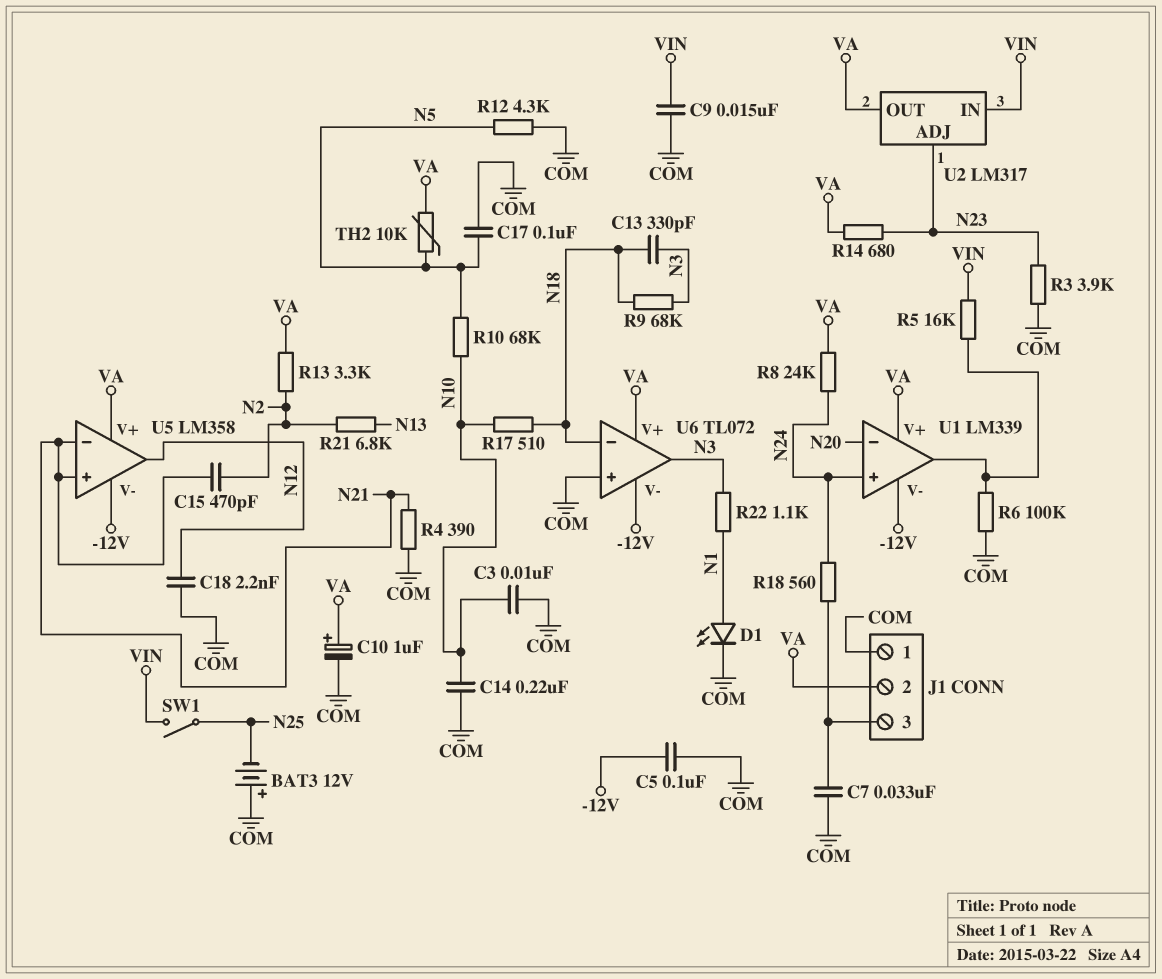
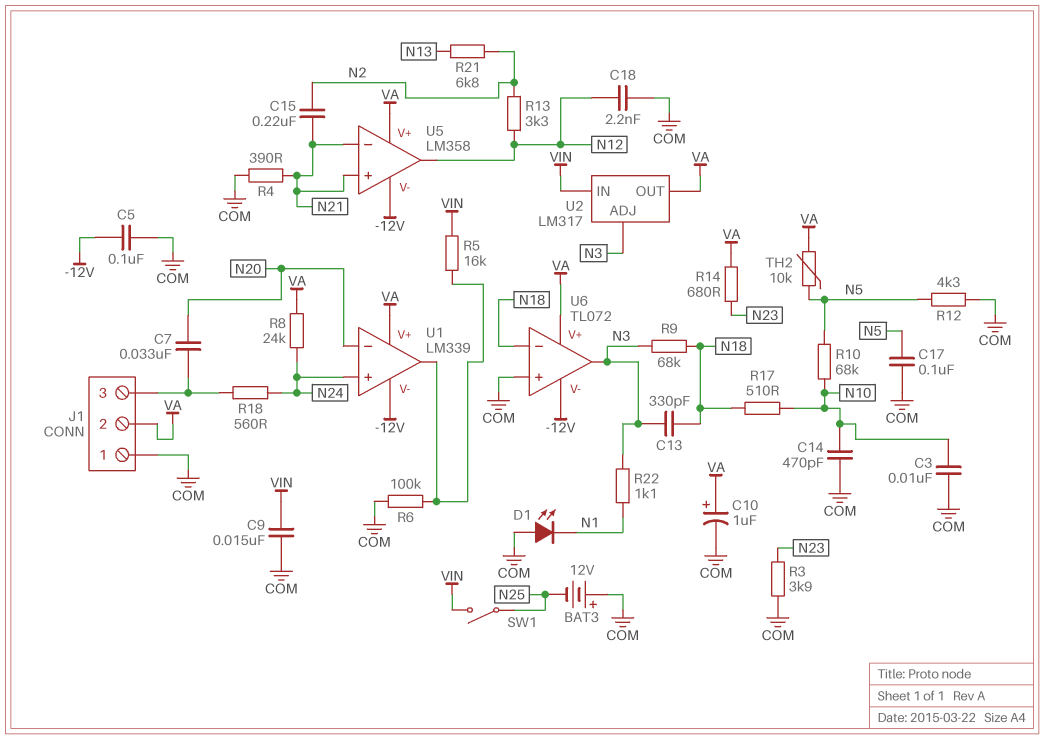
C7: 33nF (COM, J1/3) -> 33nF (J1/3, N20)
C14: 220nF (COM, N10) -> 470pF (COM, N10)
C15: 470pF (N2, N21) -> 220nF (N2, N21)
D1: LED (A N1, K COM) -> LED (A COM, K N1)
R13: 3.3k (N2, VA) -> 3.3k (N2, N12)
U2 pin ADJ: N23 -> N3

